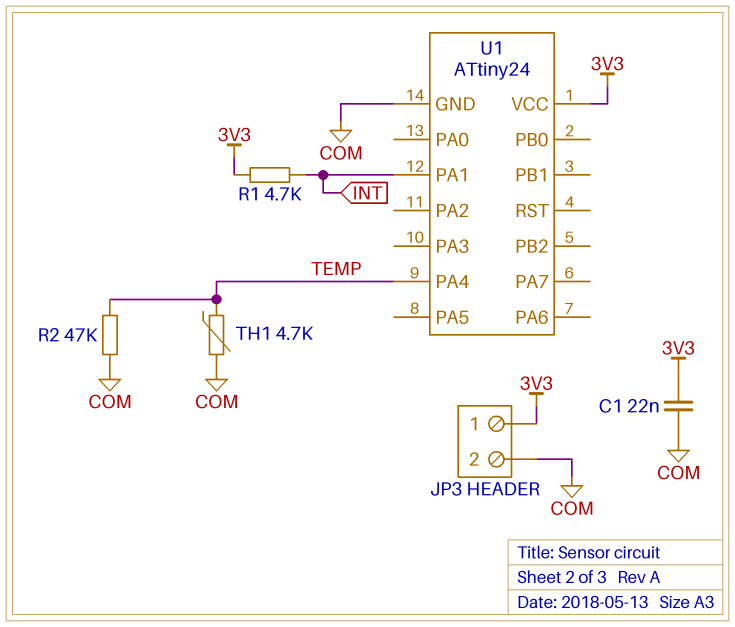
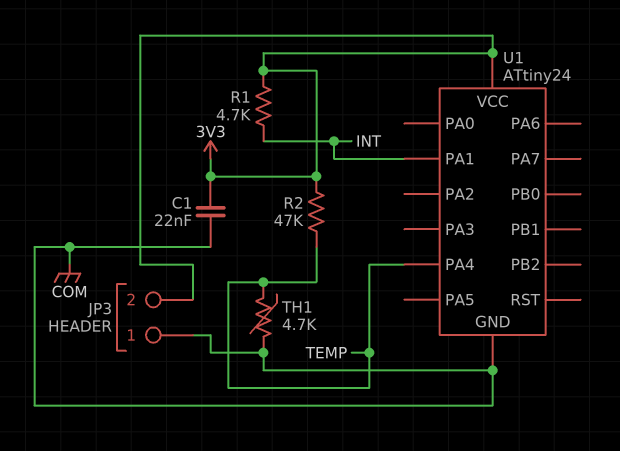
JP3 pin 1: 3V3 -> COM
JP3 pin 2: COM -> 3V3
R2: 47k (COM, TEMP) -> 47k (3V3, TEMP)

